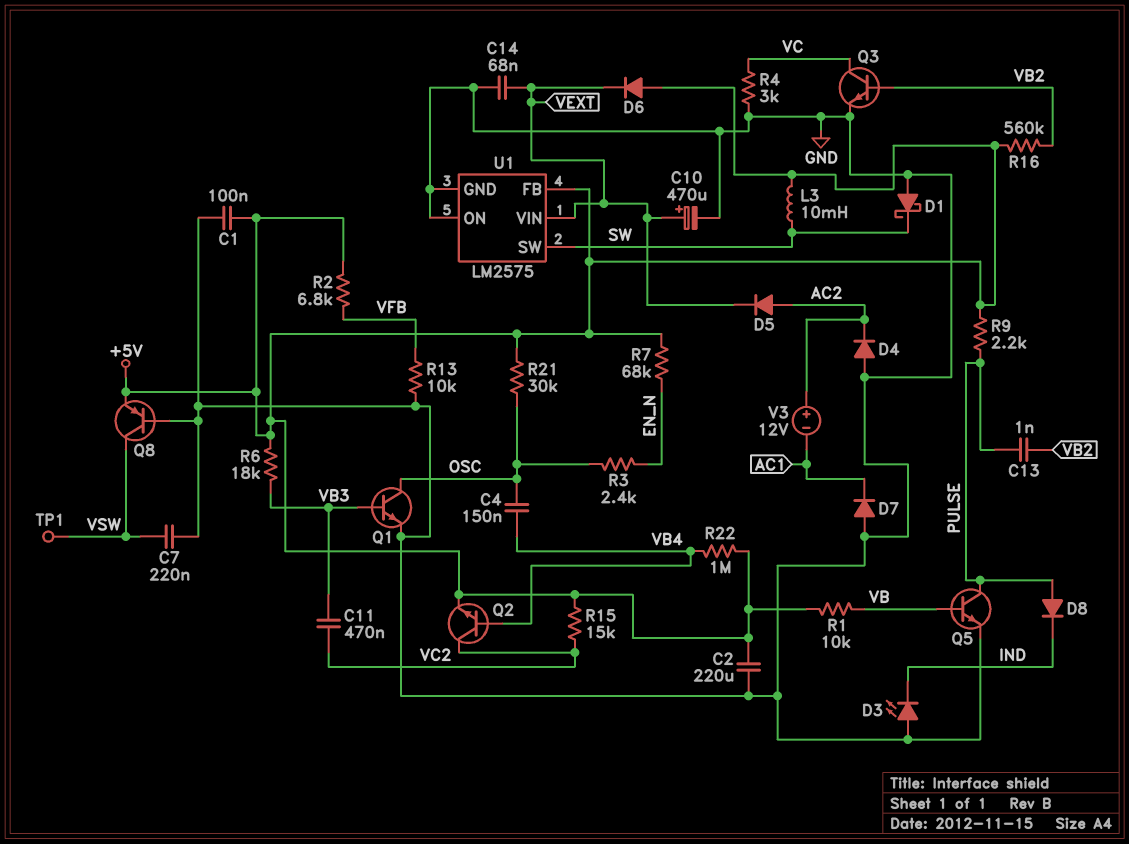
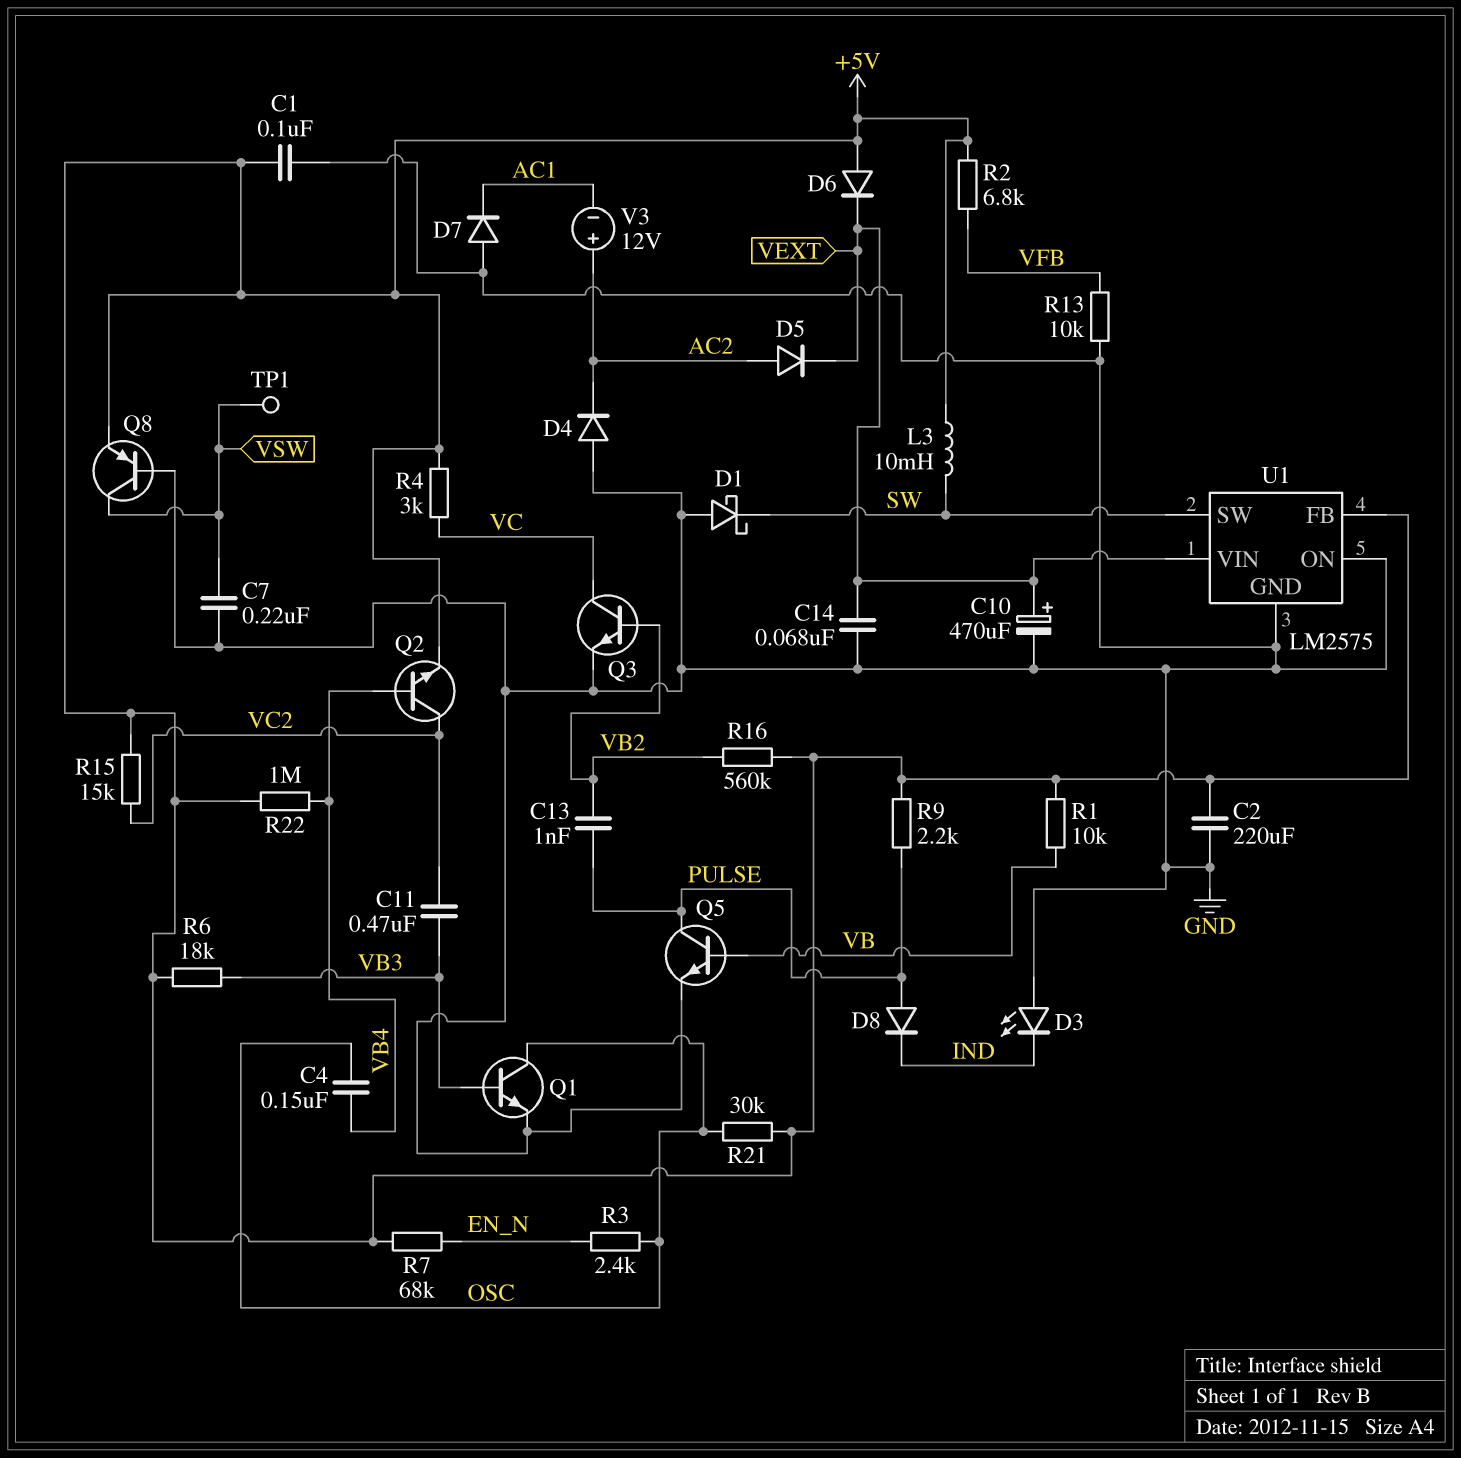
R4: 3k (GND, VC) -> 3k (+5V, VC)

